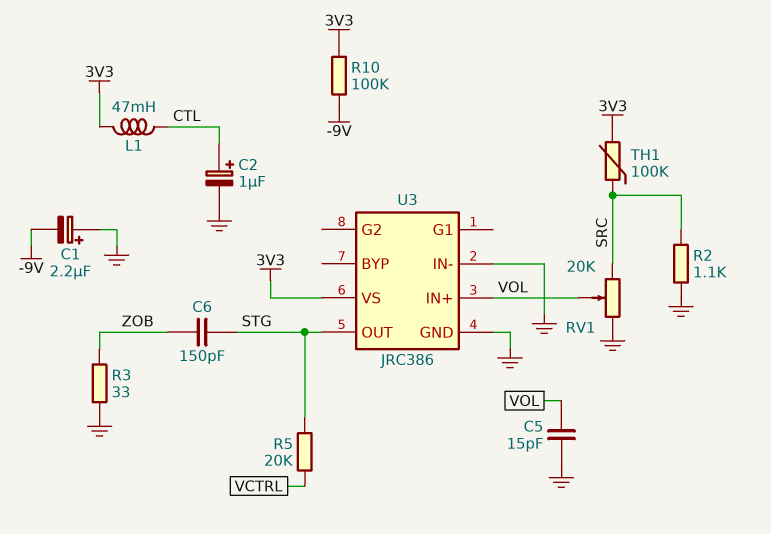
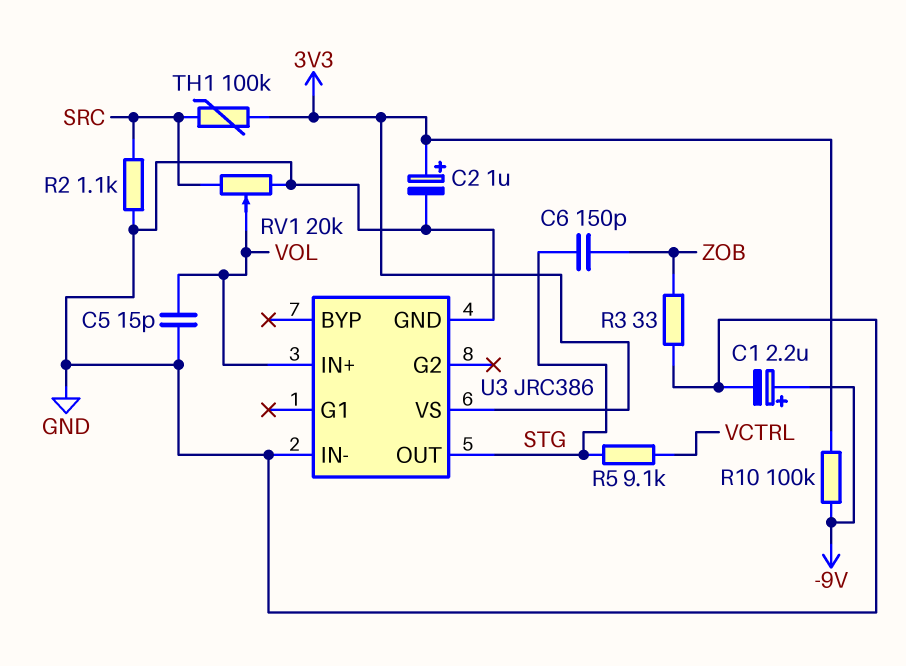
C1: 2.2uF (plus GND, minus -9V) -> 2.2uF (plus -9V, minus GND)
C2: 1uF (plus CTL, minus GND) -> 1uF (plus 3V3, minus GND)
L1: 47mH (3V3, CTL) -> none
R5: 20k (STG, VCTRL) -> 9.1k (STG, VCTRL)

